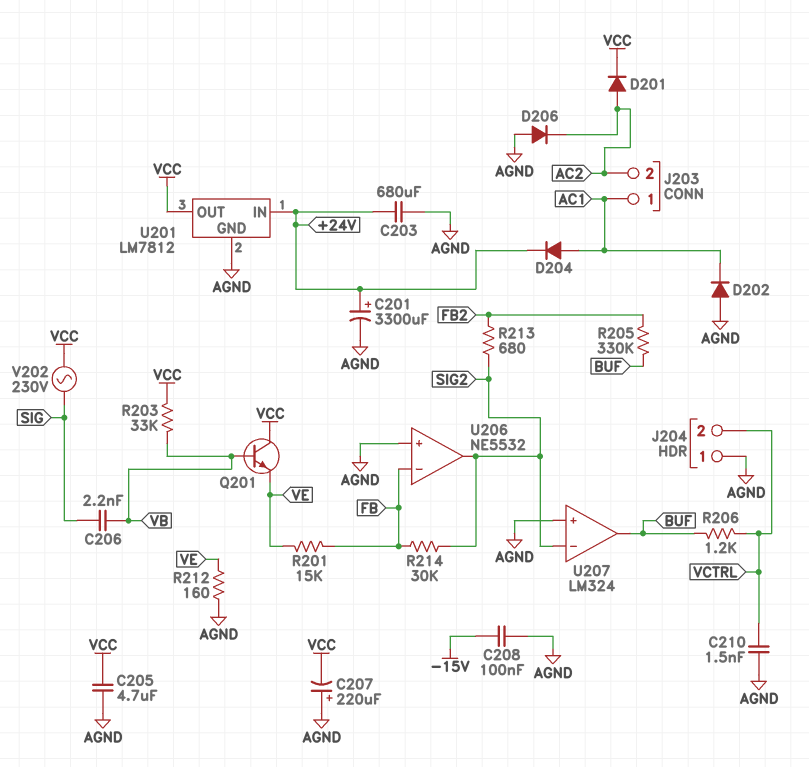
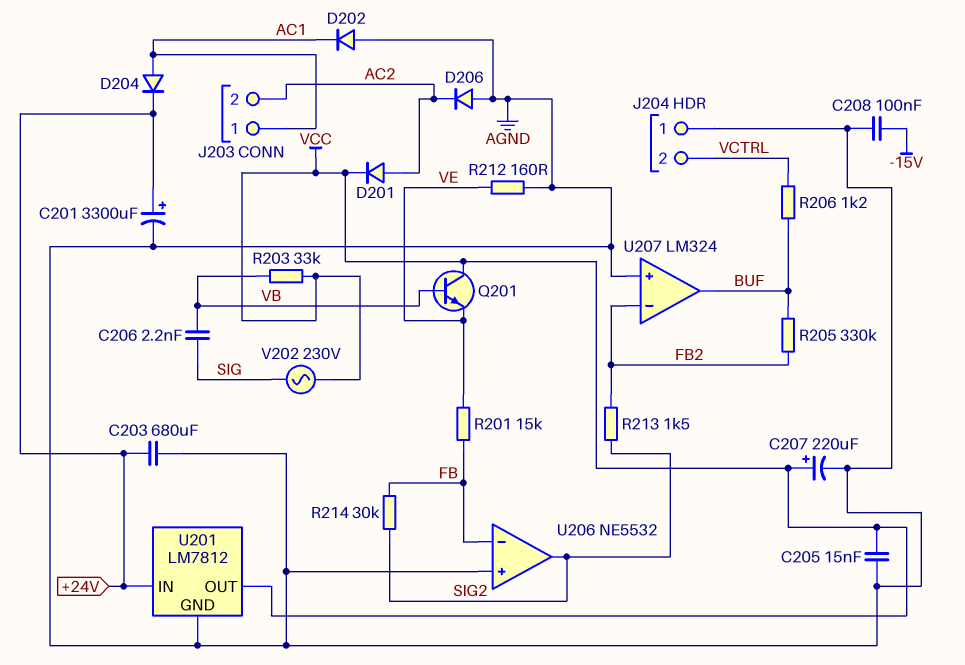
C205: 4.7uF (AGND, VCC) -> 15nF (AGND, VCC)
C207: 220uF (plus AGND, minus VCC) -> 220uF (plus VCC, minus AGND)
C210: 1.5nF (AGND, VCTRL) -> none
R213: 680 (FB2, SIG2) -> 1.5k (FB2, SIG2)
U207 pin in-: SIG2 -> FB2

